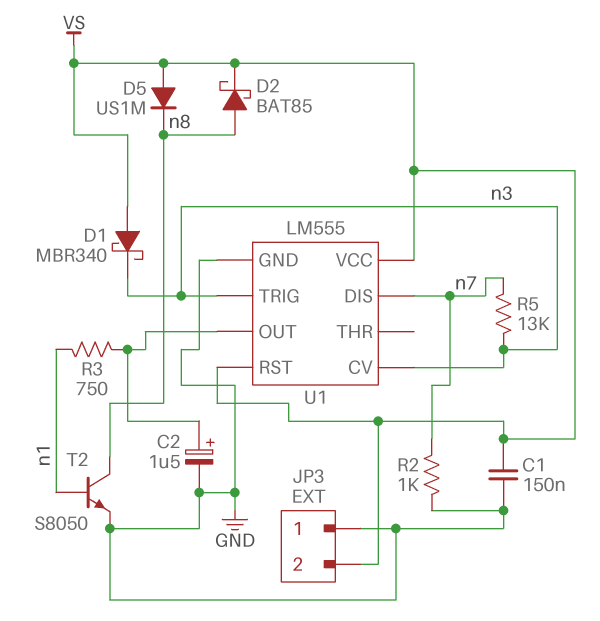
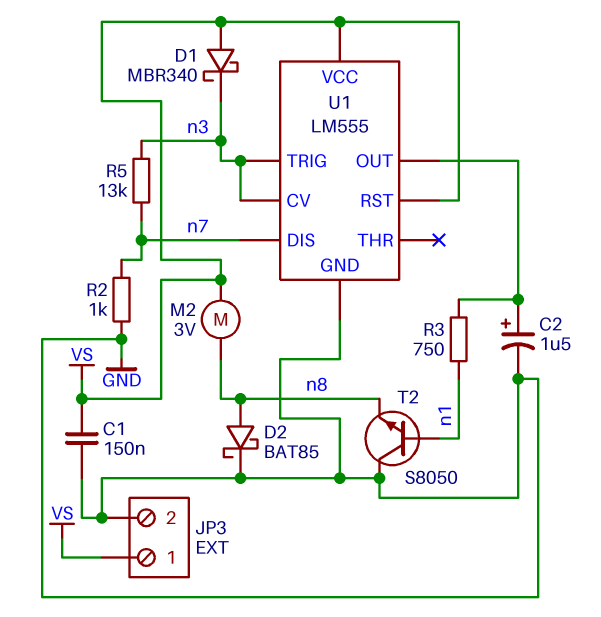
D2: schottky BAT85 (A n8, K VS) -> schottky BAT85 (A n8, K GND)
D5: diode US1M (A VS, K n8) -> none
JP3 pin 1: GND -> VS
JP3 pin 2: VS -> GND
M2: none -> motor 3V (VS, n8)
T2: NPN S8050 (B n1, C n8, E GND) -> NPN S8050 (B n1, C GND, E n8)

